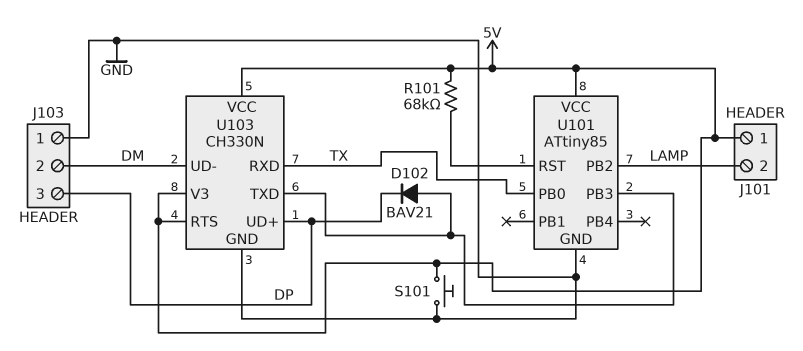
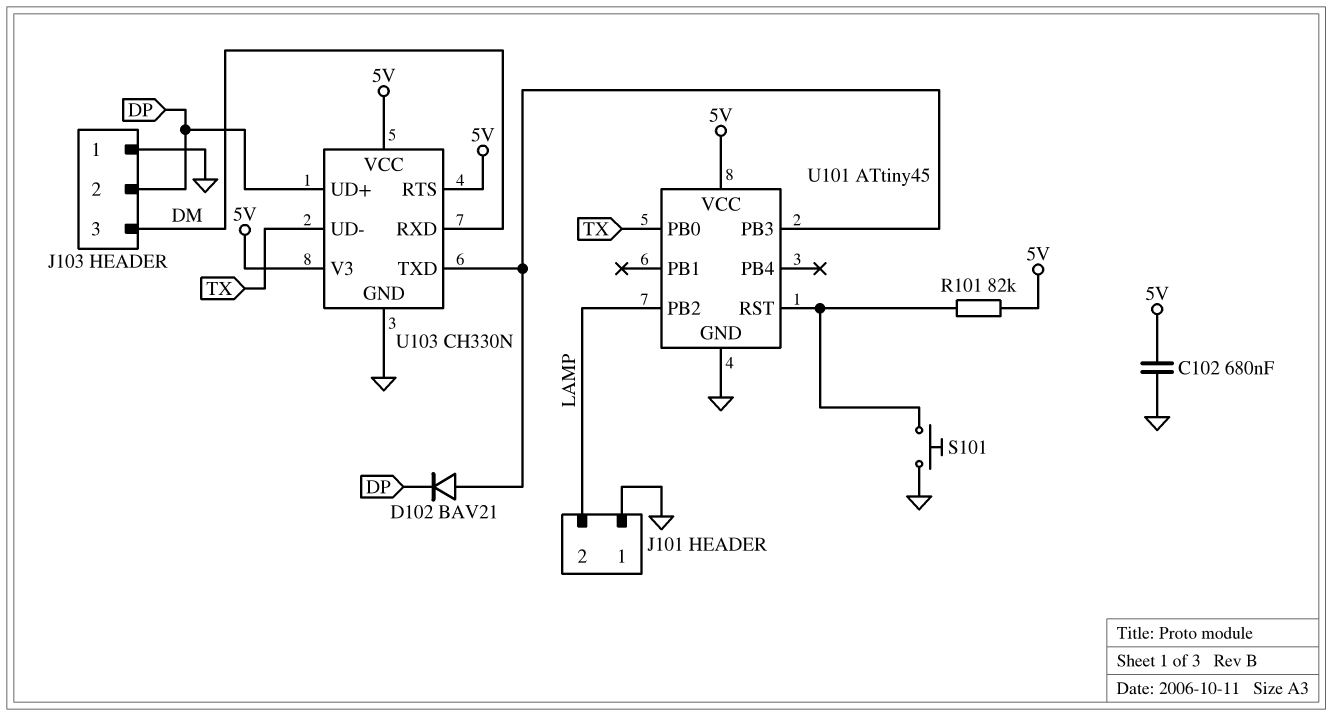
C102: none -> 680nF (5V, GND)
J101 pin 1: 5V -> GND
J103 pin 2: DM -> DP
J103 pin 3: DP -> DM
R101: 68k (5V, U101/RST) -> 82k (5V, U101/RST)
S101: button (5V, GND) -> button (GND, U101/RST)
U101: ATtiny85 -> ATtiny45
U103 pin RXD: TX -> DM
U103 pin UD-: DM -> TX

